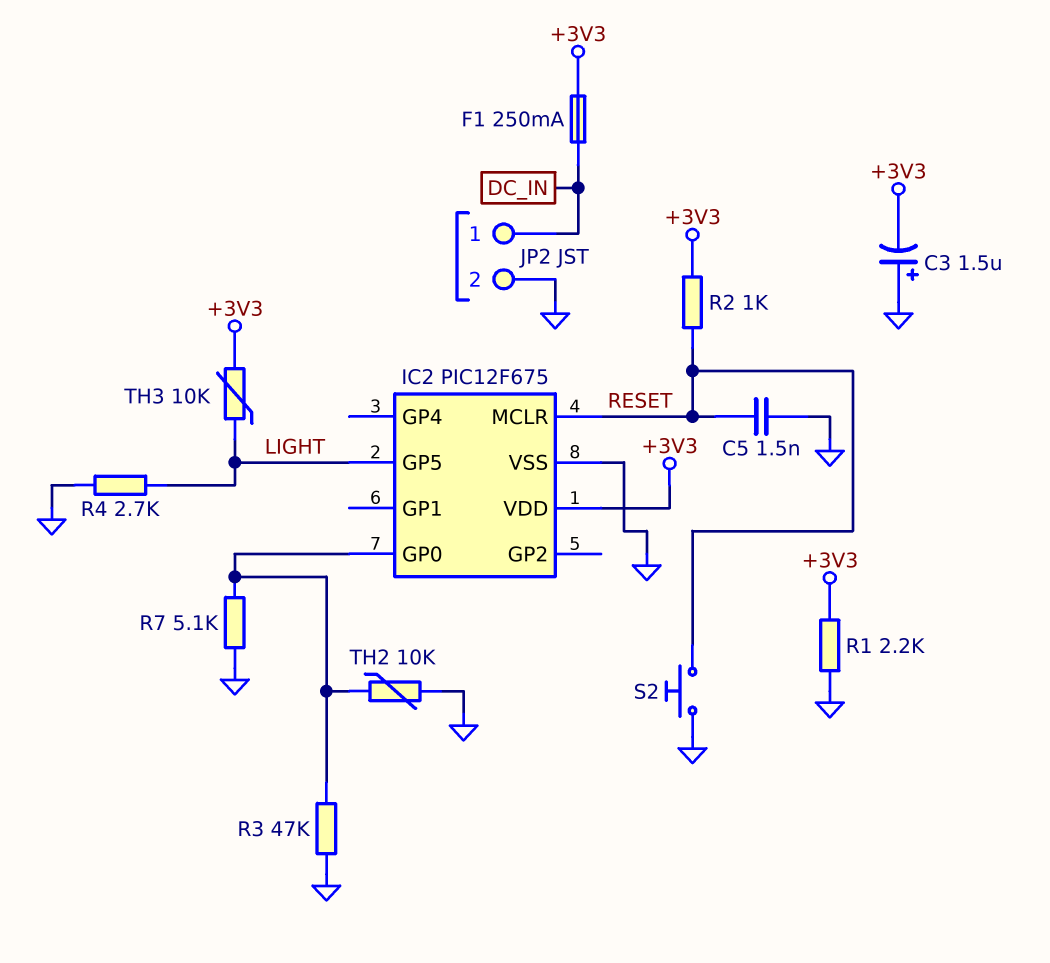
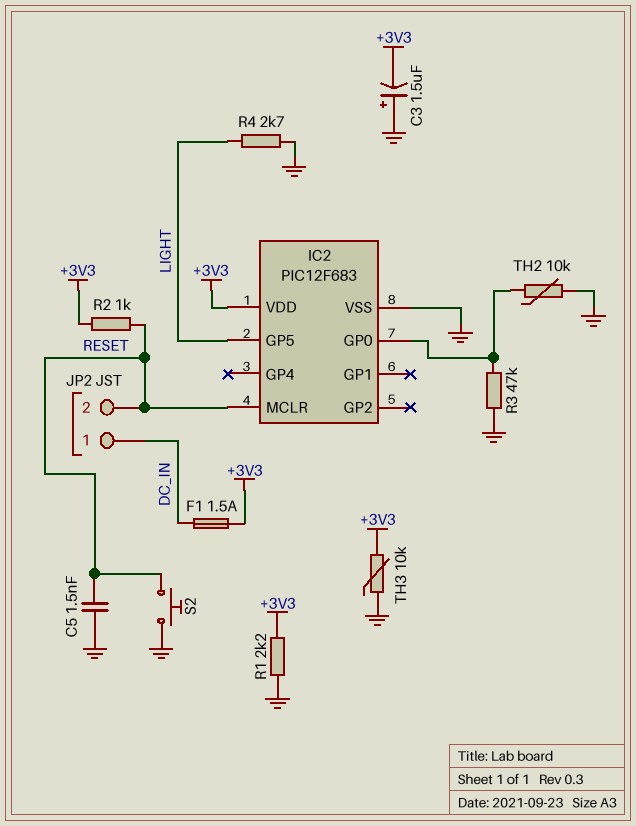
F1: 250mA (+3V3, DC_IN) -> 1.5A (+3V3, DC_IN)
IC2: PIC12F675 -> PIC12F683
JP2 pin 2: GND -> RESET
R7: 5.1k (GND, IC2/GP0) -> none
TH3: 10k (+3V3, LIGHT) -> 10k (+3V3, GND)

